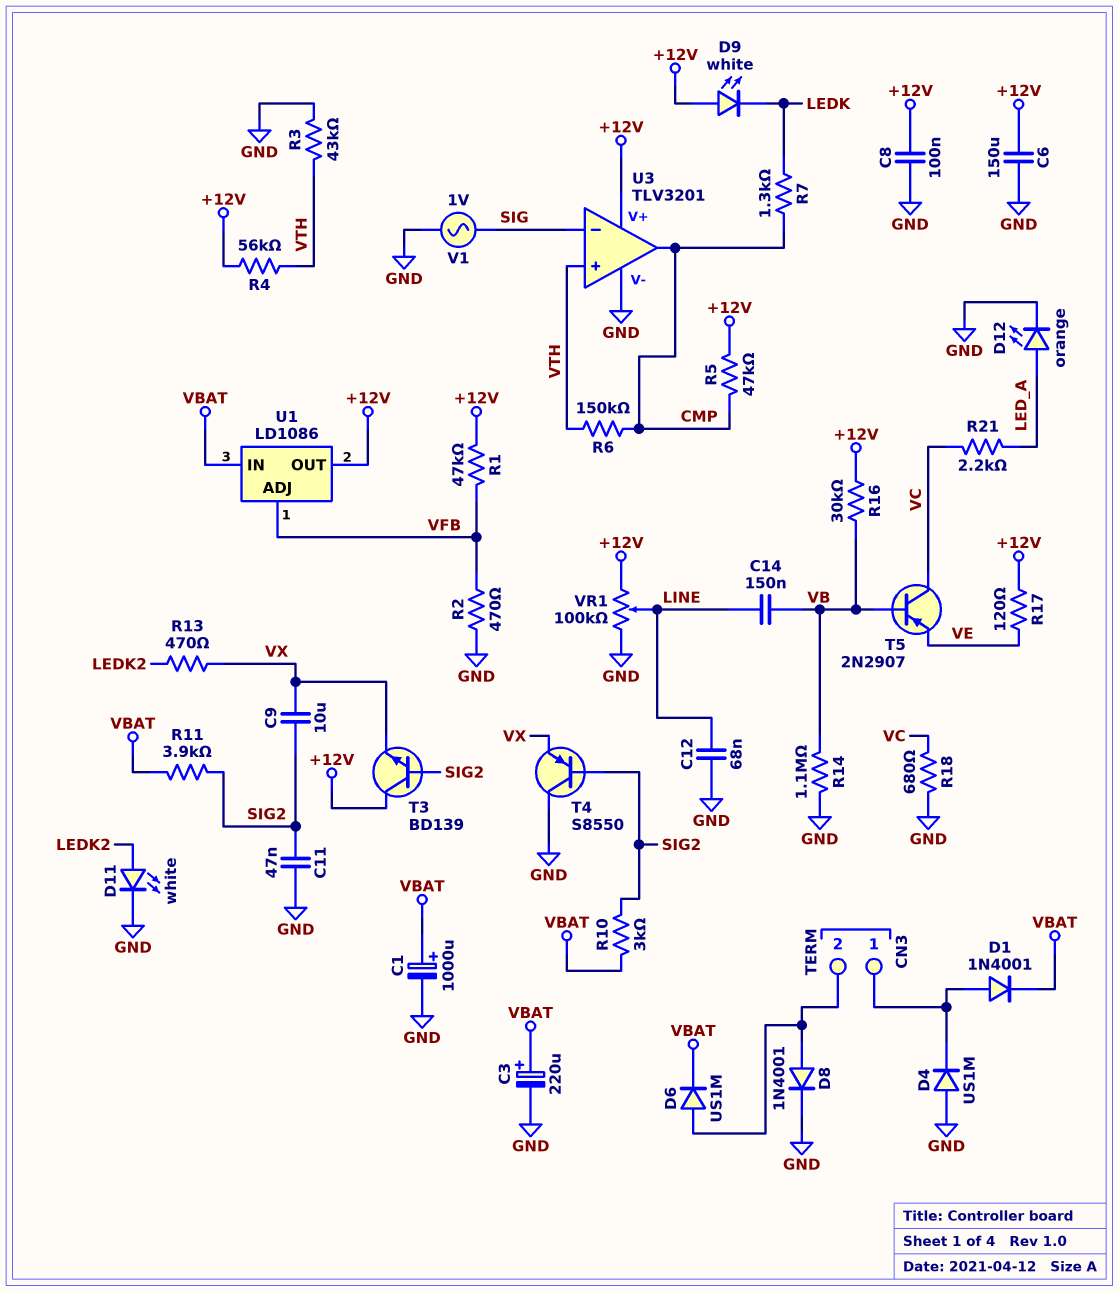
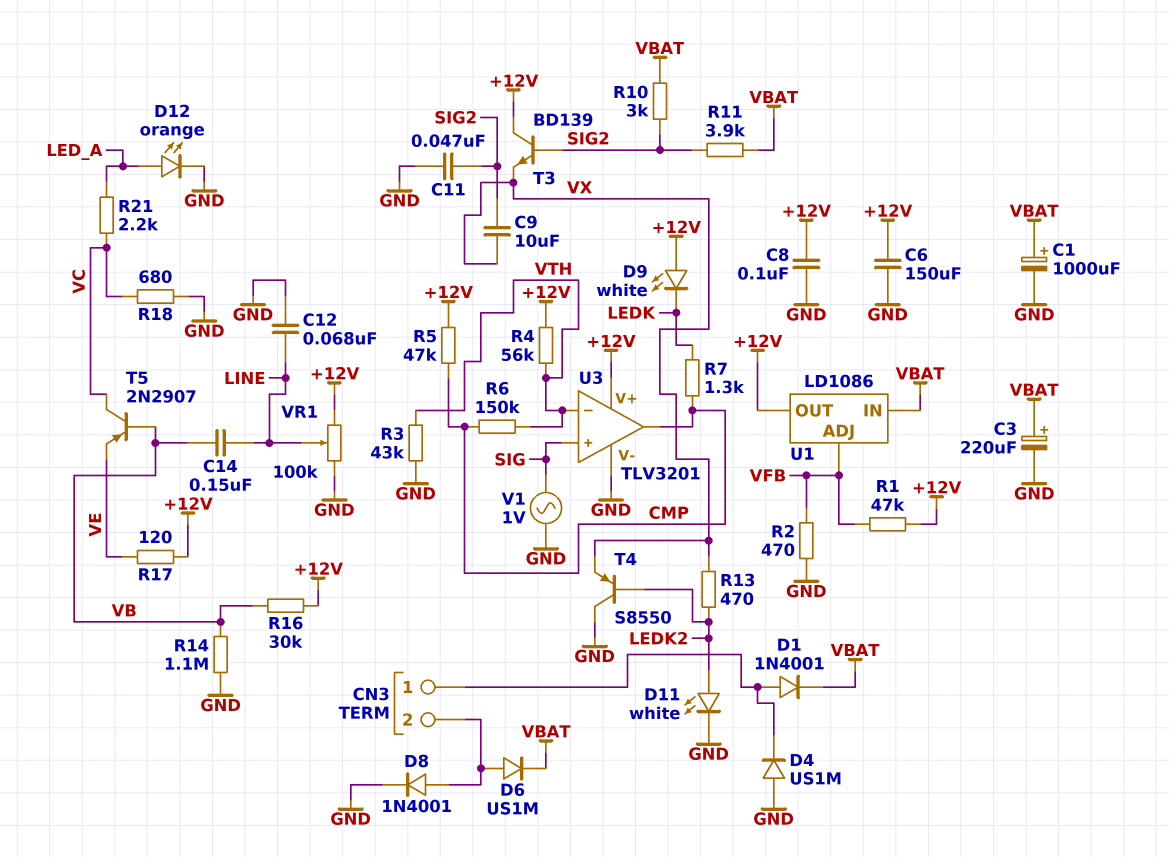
T4: PNP S8550 (B SIG2, C GND, E VX) -> PNP S8550 (B LEDK2, C GND, E VX)
U3 pin in+: VTH -> SIG
U3 pin in-: SIG -> VTH

